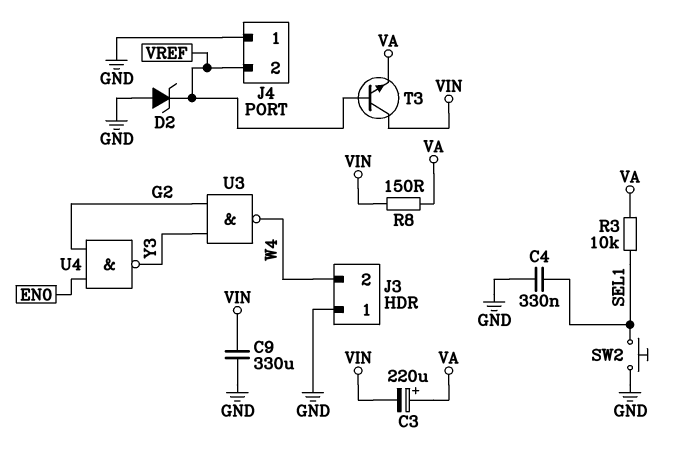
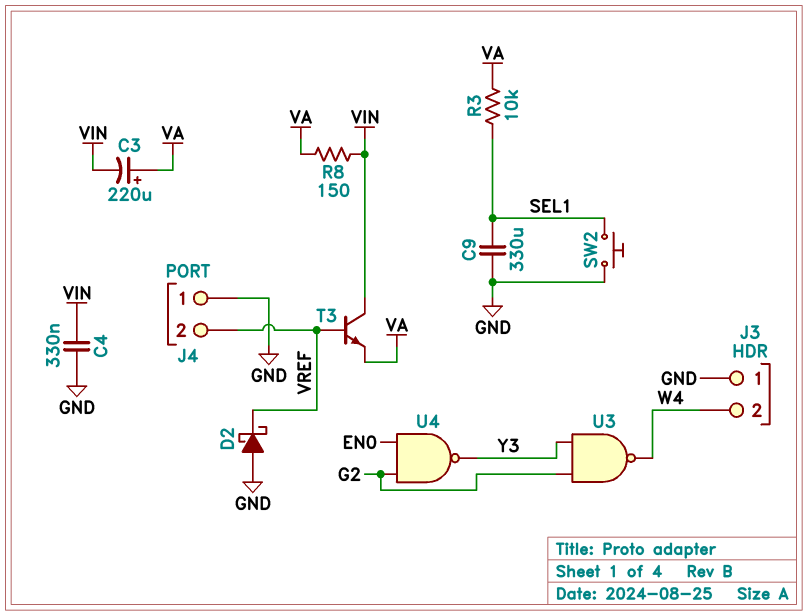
C4: 330nF (GND, SEL1) -> 330nF (GND, VIN)
C9: 330uF (GND, VIN) -> 330uF (GND, SEL1)
D2: zener (A GND, K VREF) -> schottky (A GND, K VREF)

